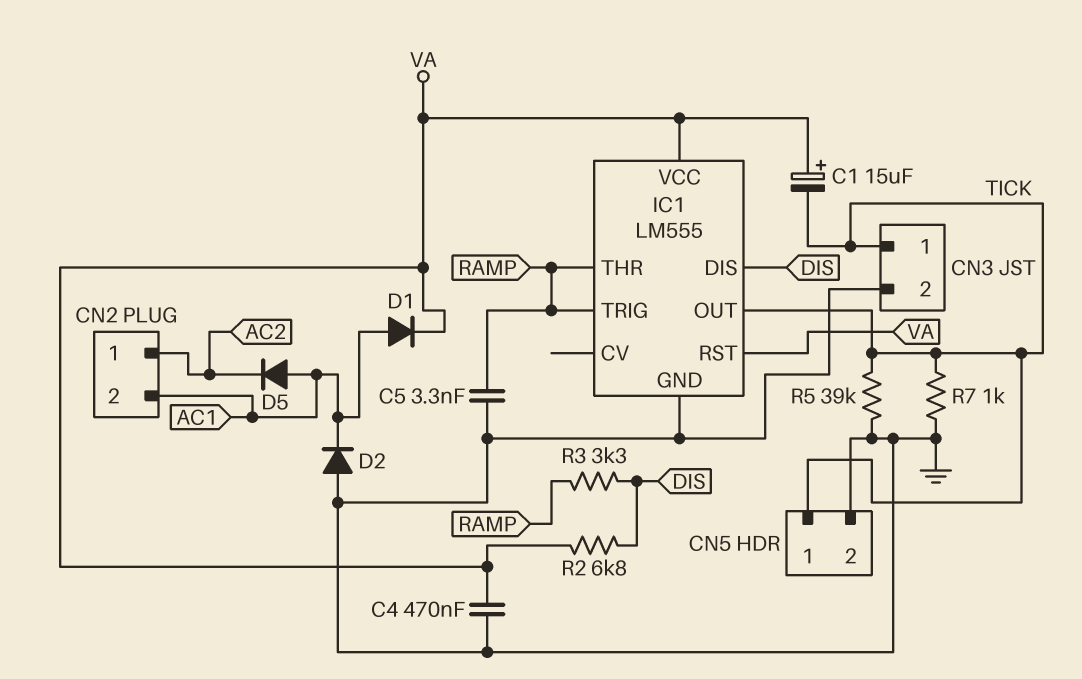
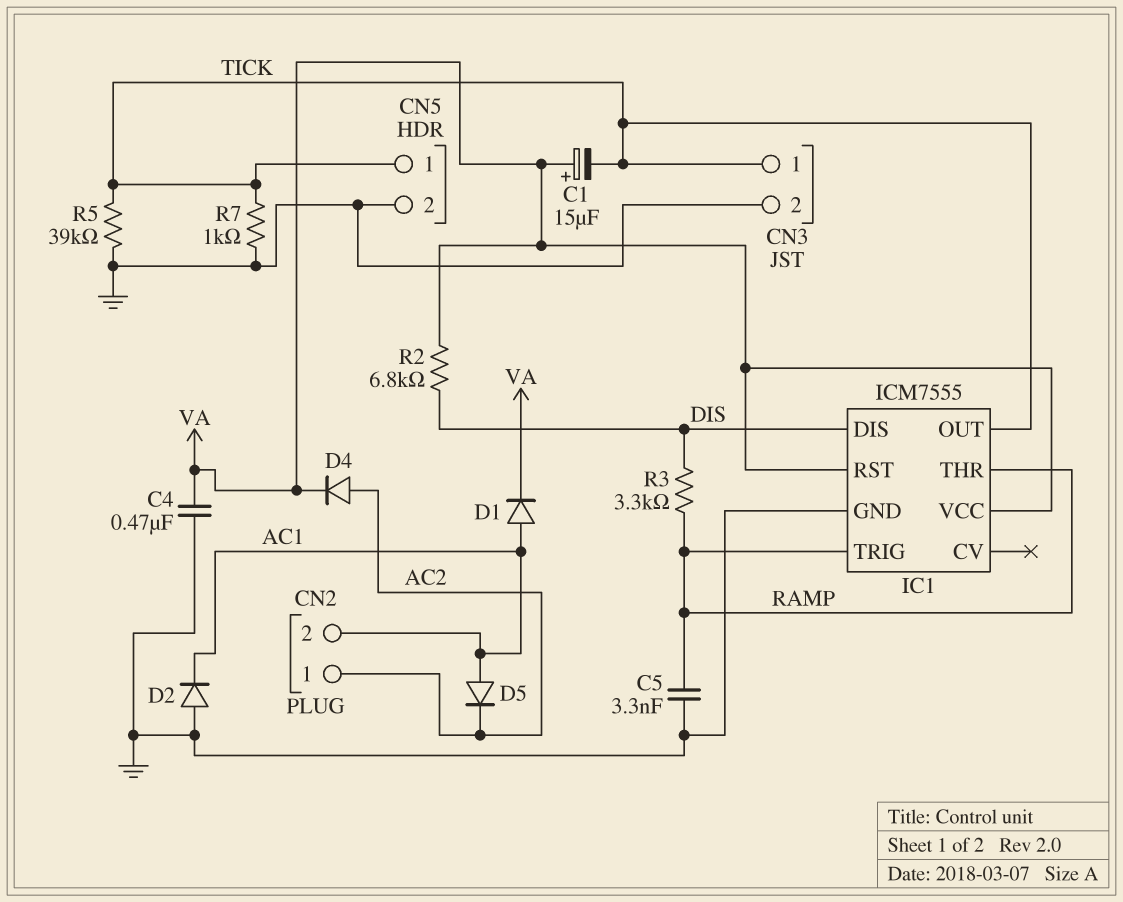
D4: none -> diode (A AC2, K VA)
IC1: LM555 -> ICM7555

